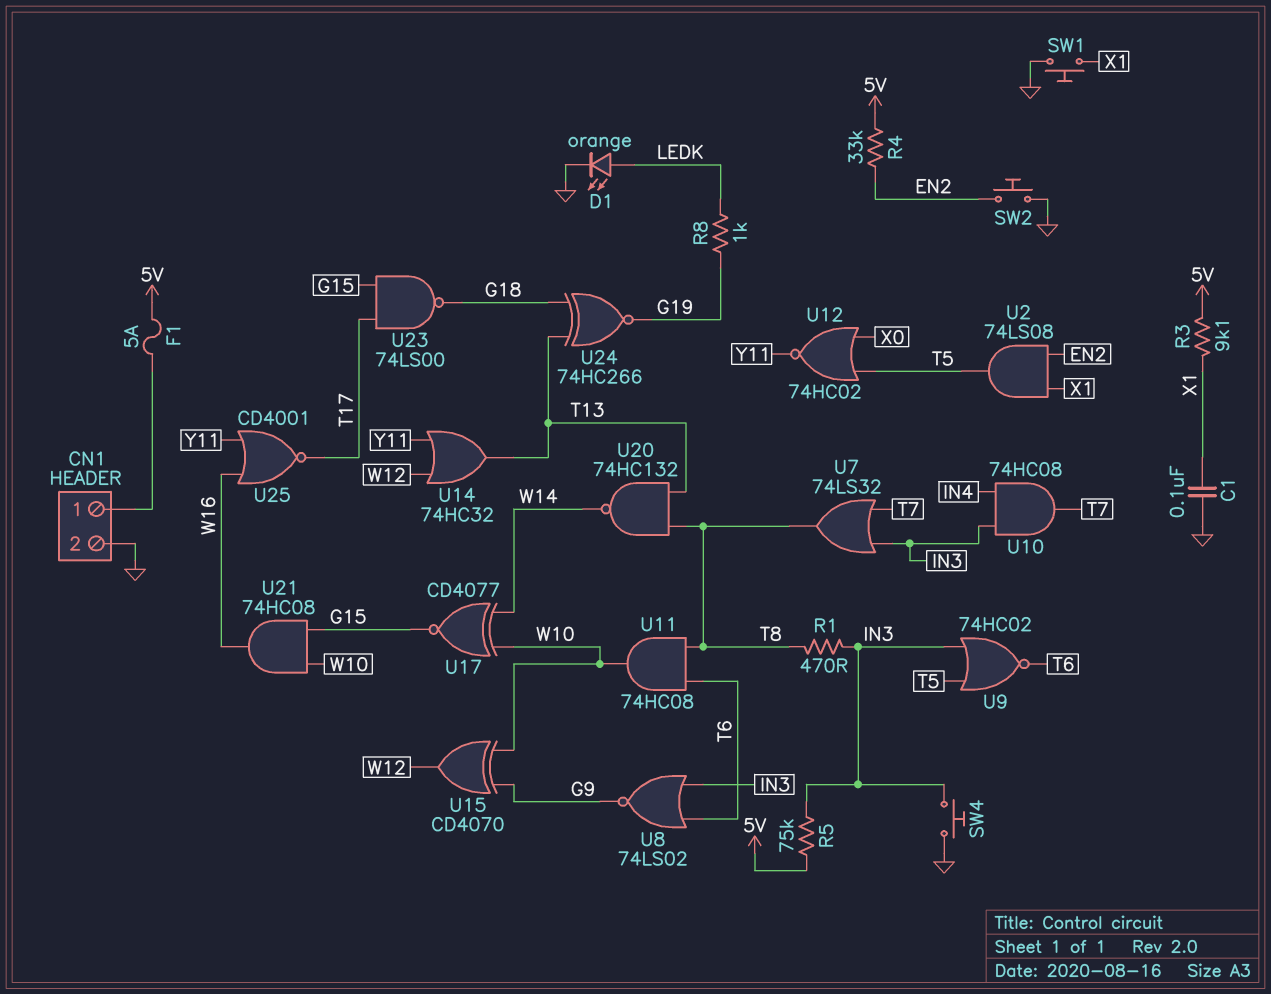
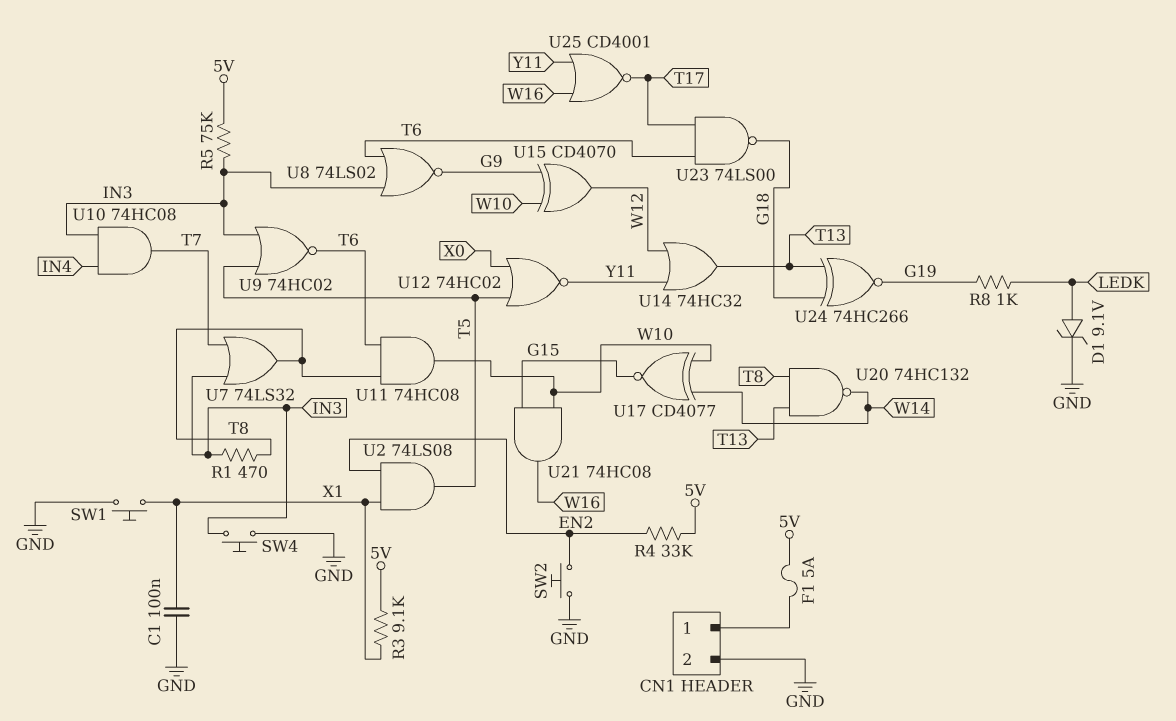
D1: LED orange (A LEDK, K GND) -> zener 9.1V (A LEDK, K GND)
U23: NAND 74LS00 (in G15, in T17, out G18) -> NAND 74LS00 (in T6, in T17, out G18)

